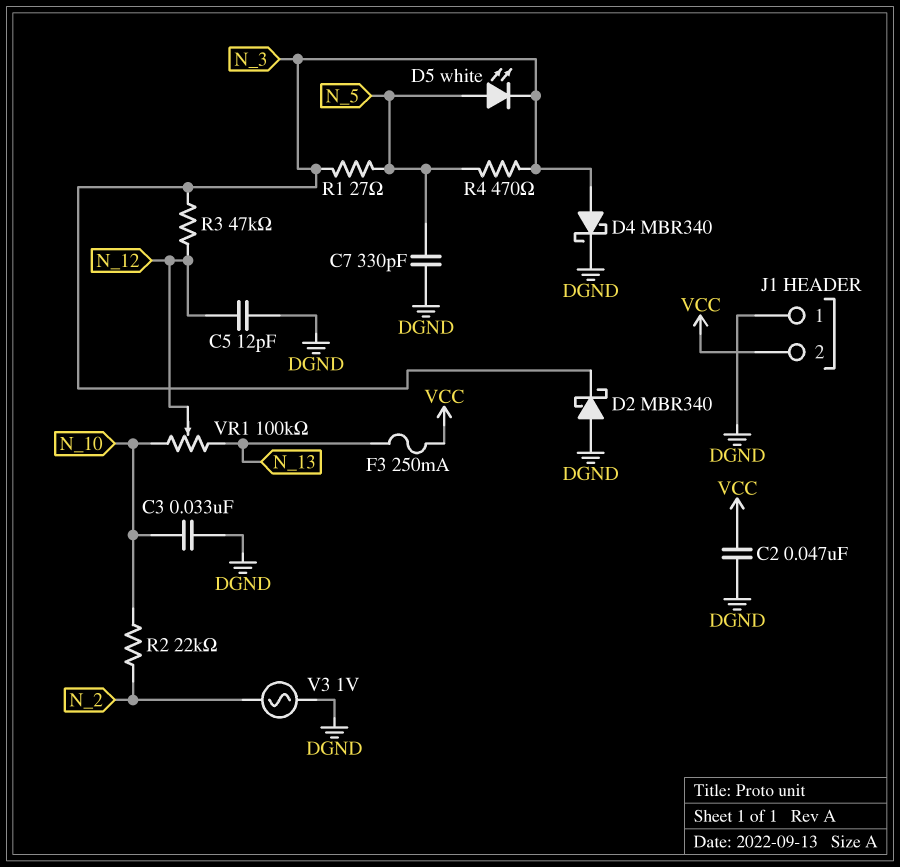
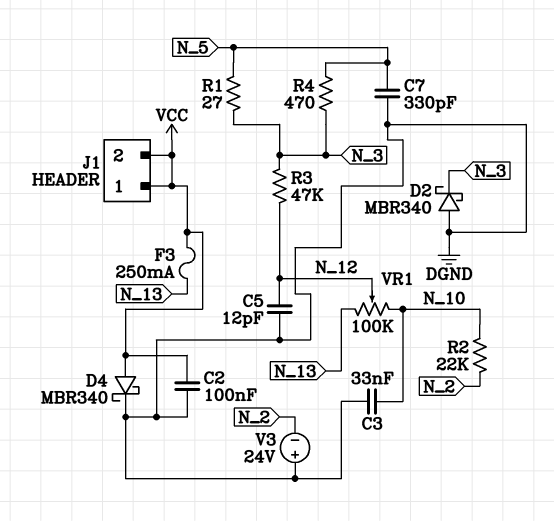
C2: 47nF (DGND, VCC) -> 100nF (DGND, VCC)
D4: schottky MBR340 (A N_3, K DGND) -> schottky MBR340 (A VCC, K DGND)
D5: LED white (A N_5, K N_3) -> none
J1 pin 1: DGND -> VCC
V3: AC 1V (DGND, N_2) -> 24V (plus DGND, minus N_2)

